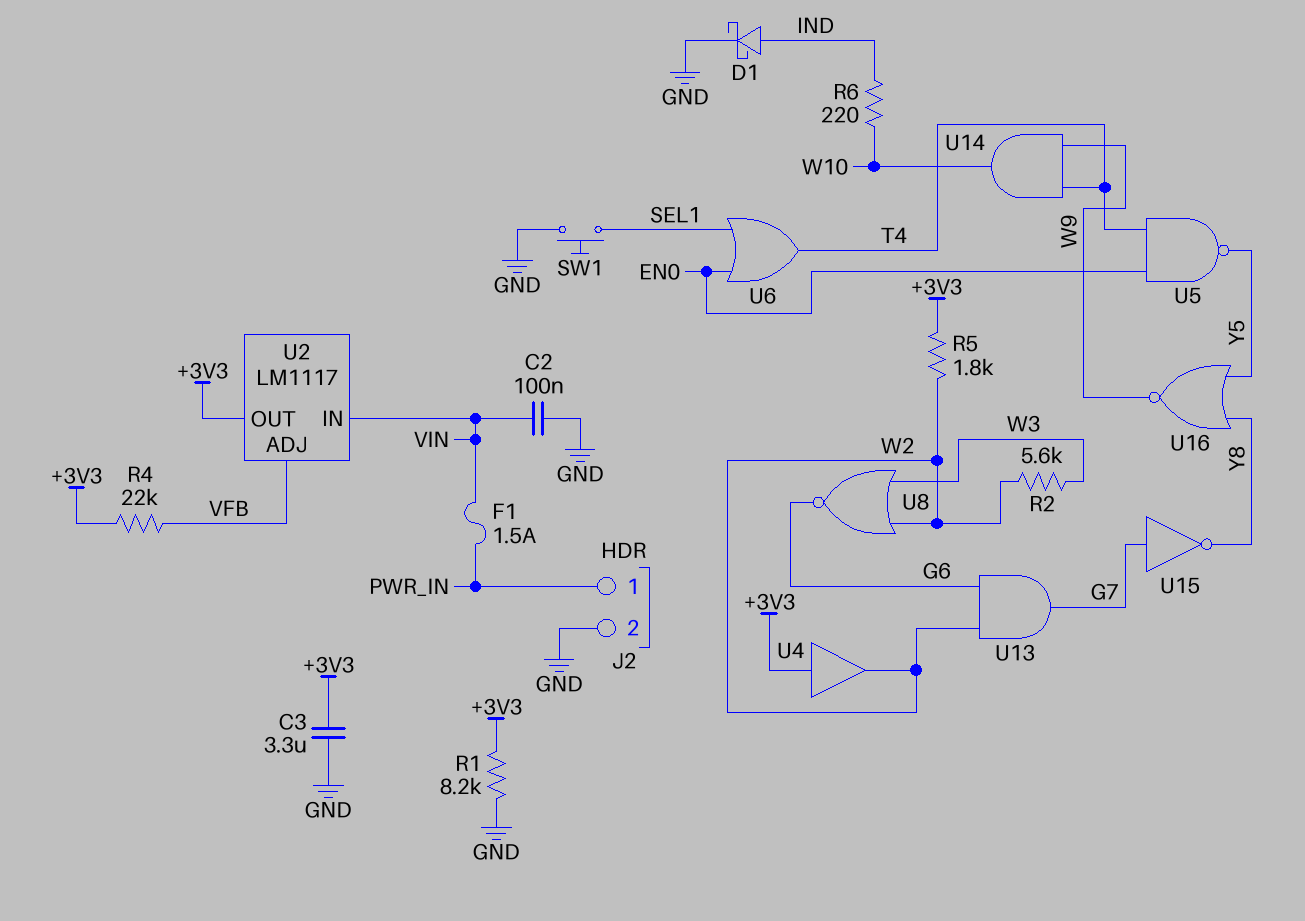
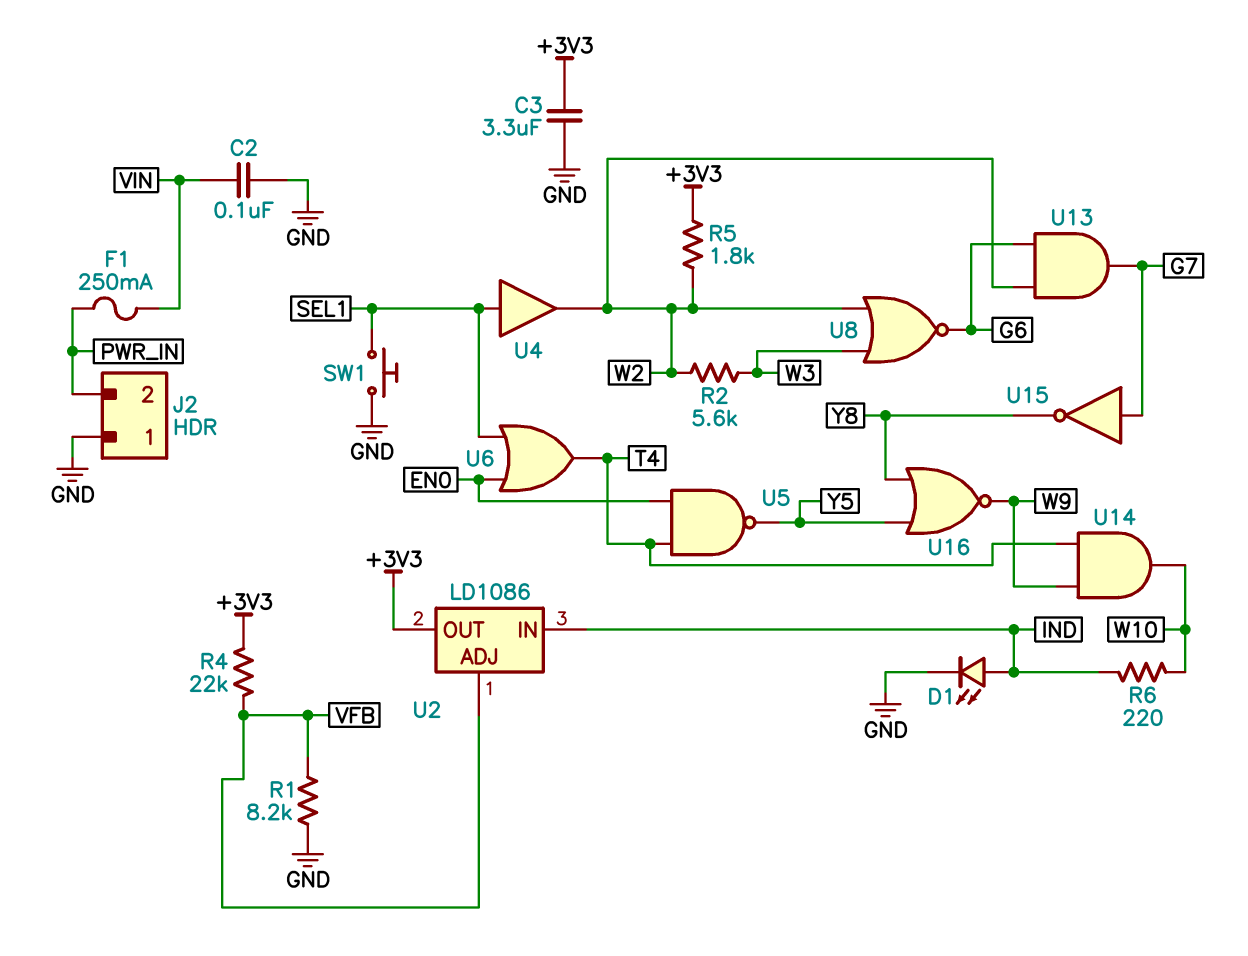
D1: schottky (A IND, K GND) -> LED (A IND, K GND)
F1: 1.5A (PWR_IN, VIN) -> 250mA (PWR_IN, VIN)
J2 pin 1: PWR_IN -> GND
J2 pin 2: GND -> PWR_IN
R1: 8.2k (+3V3, GND) -> 8.2k (GND, VFB)
U2: LM1117 -> LD1086
U2 pin IN: VIN -> IND
U4: buffer (in +3V3, out W2) -> buffer (in SEL1, out W2)

